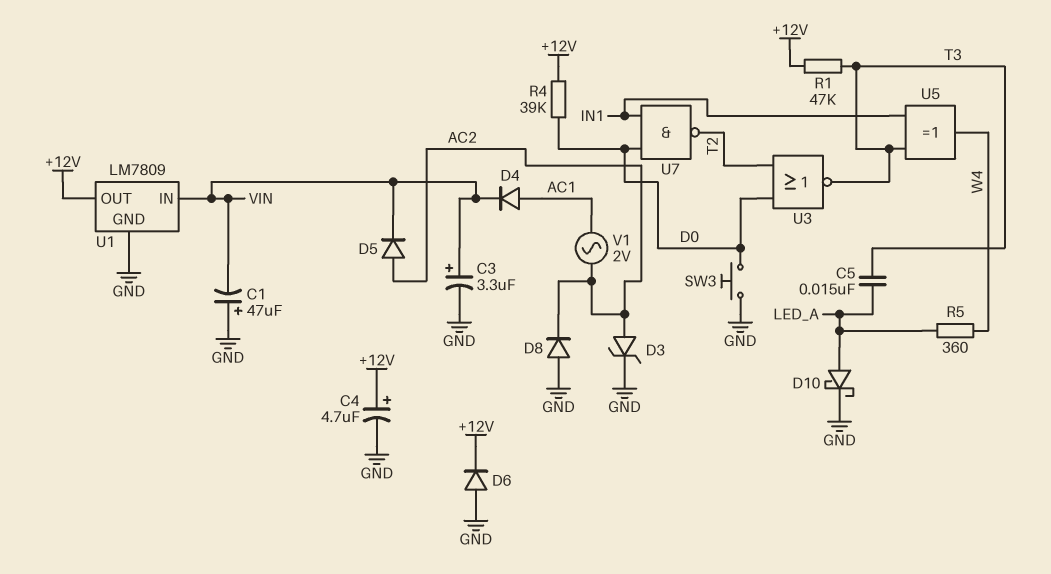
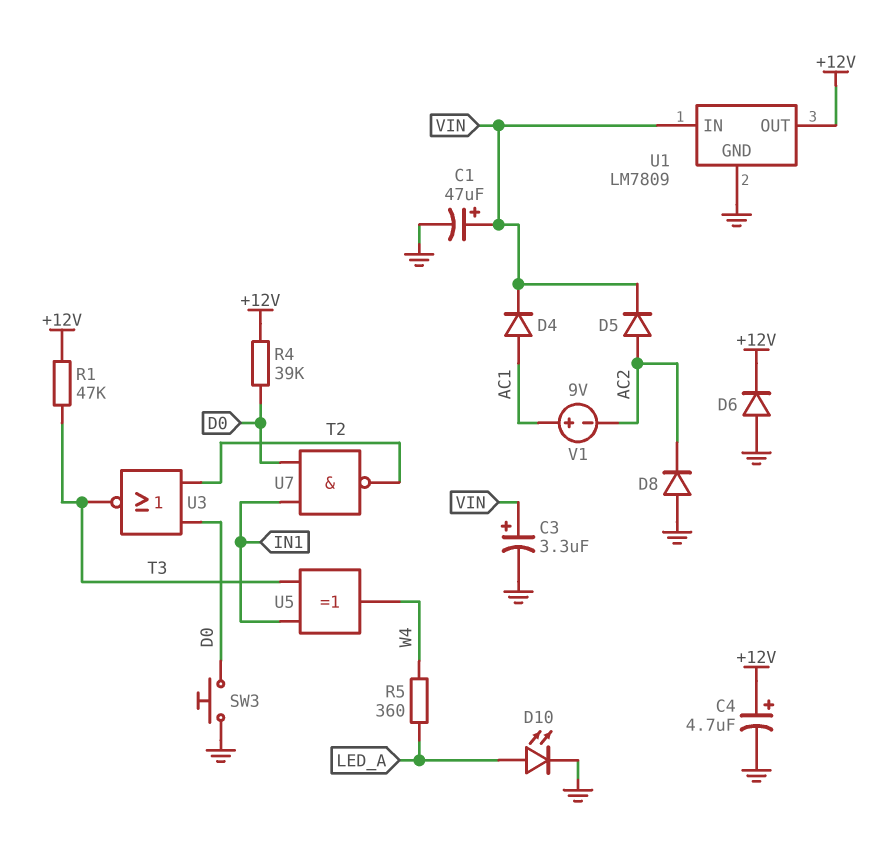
C1: 47uF (plus GND, minus VIN) -> 47uF (plus VIN, minus GND)
C5: 15nF (LED_A, T3) -> none
D3: zener (A AC2, K GND) -> none
D10: schottky (A LED_A, K GND) -> LED (A LED_A, K GND)
V1: AC 2V (AC1, AC2) -> 9V (plus AC1, minus AC2)

